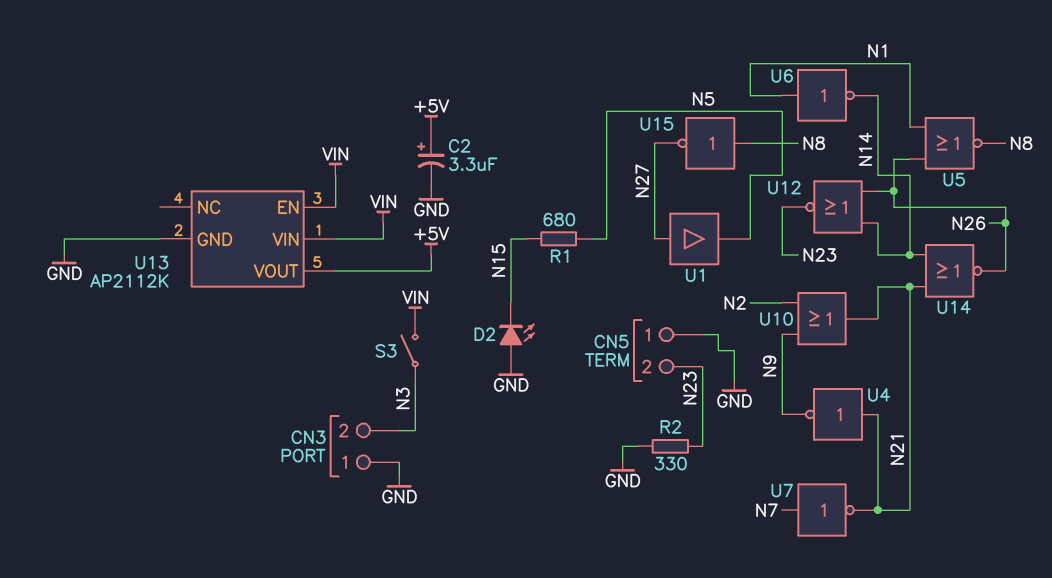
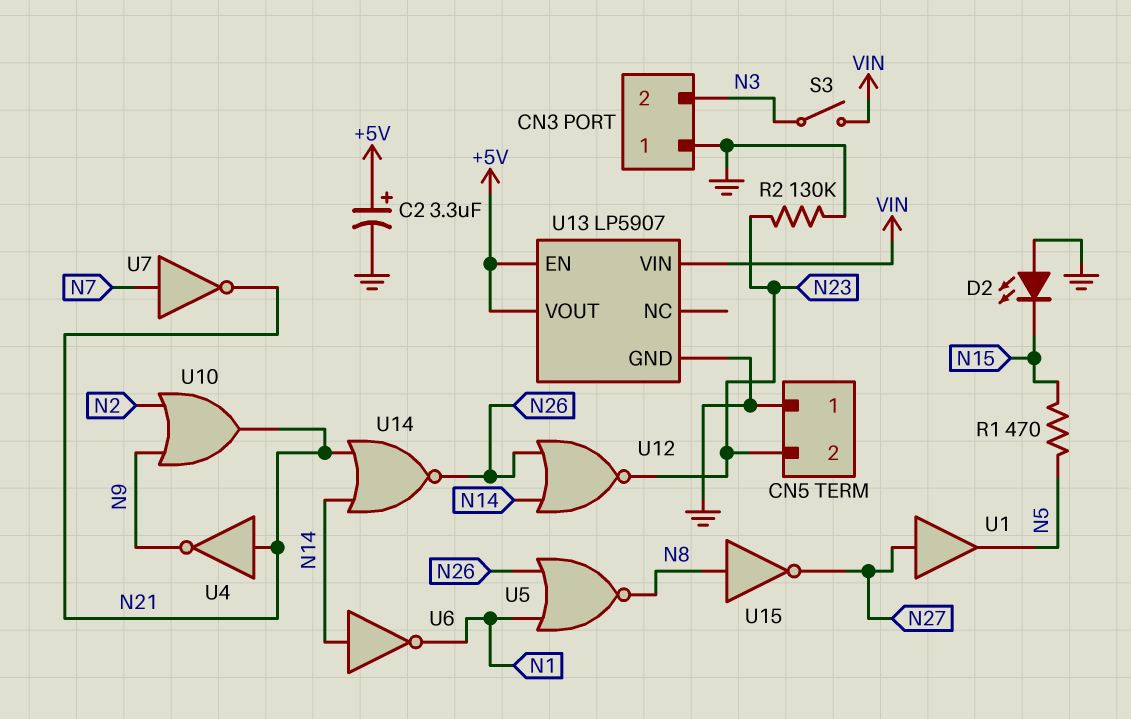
R1: 680 (N5, N15) -> 470 (N5, N15)
R2: 330 (GND, N23) -> 130k (GND, N23)
U6: NOT (in N1, out N14) -> NOT (in N14, out N1)
U13: AP2112K -> LP5907
U13 pin EN: VIN -> +5V

